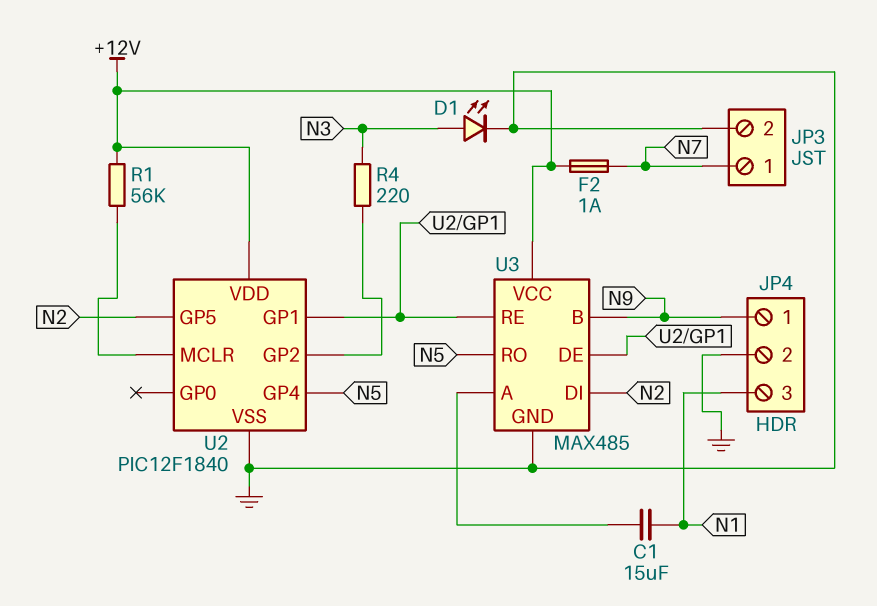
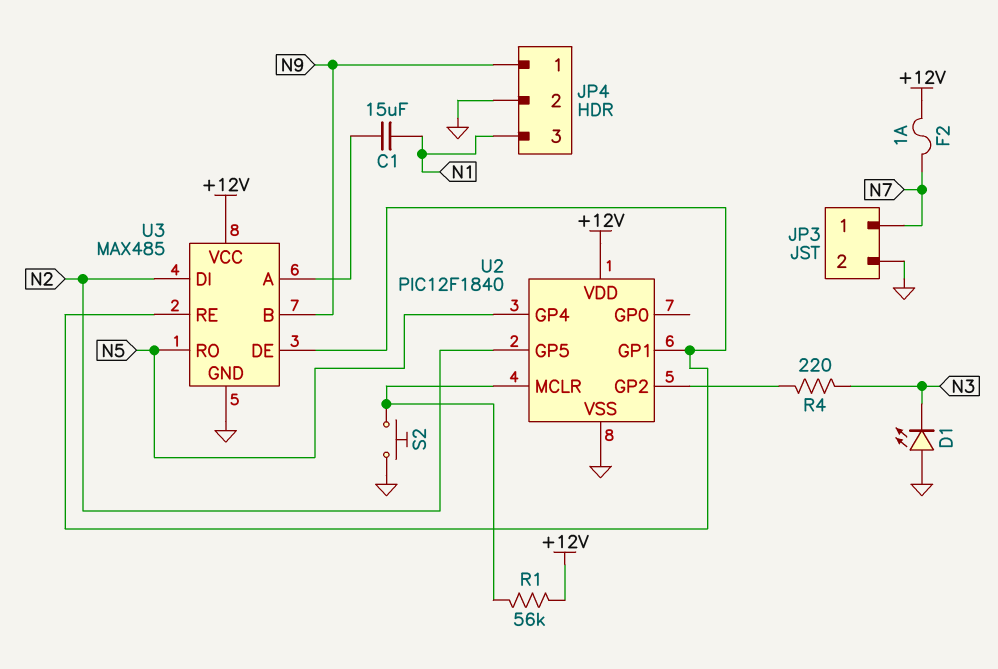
D1: LED (A N3, K GND) -> LED (A GND, K N3)
S2: none -> button (GND, U2/MCLR)

